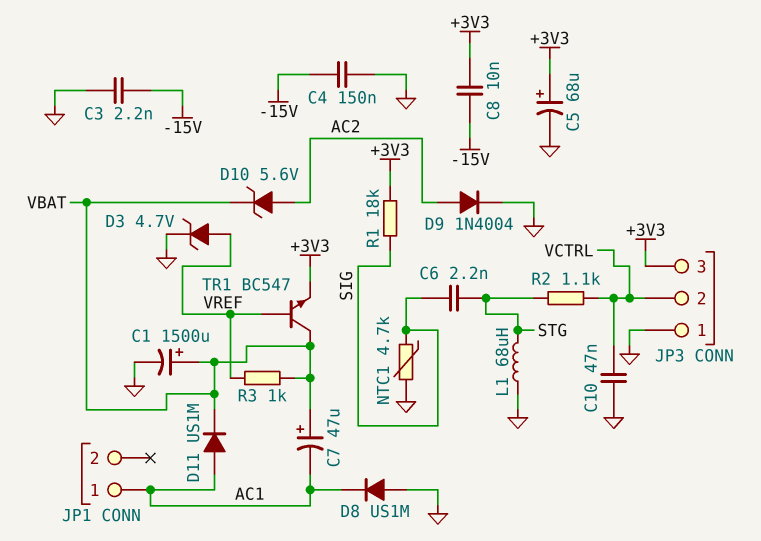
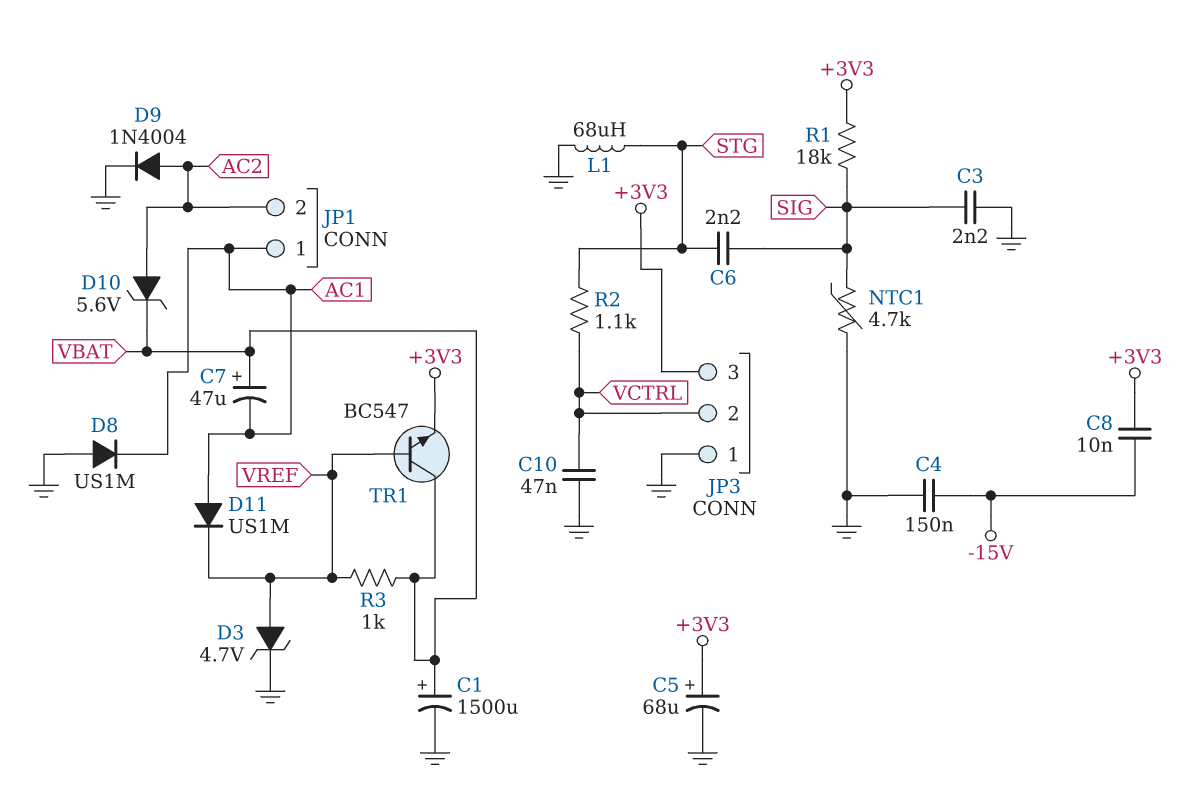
C3: 2.2nF (-15V, GND) -> 2.2nF (GND, SIG)
D11: diode US1M (A AC1, K VBAT) -> diode US1M (A AC1, K VREF)
JP1 pin 2: none -> AC2

